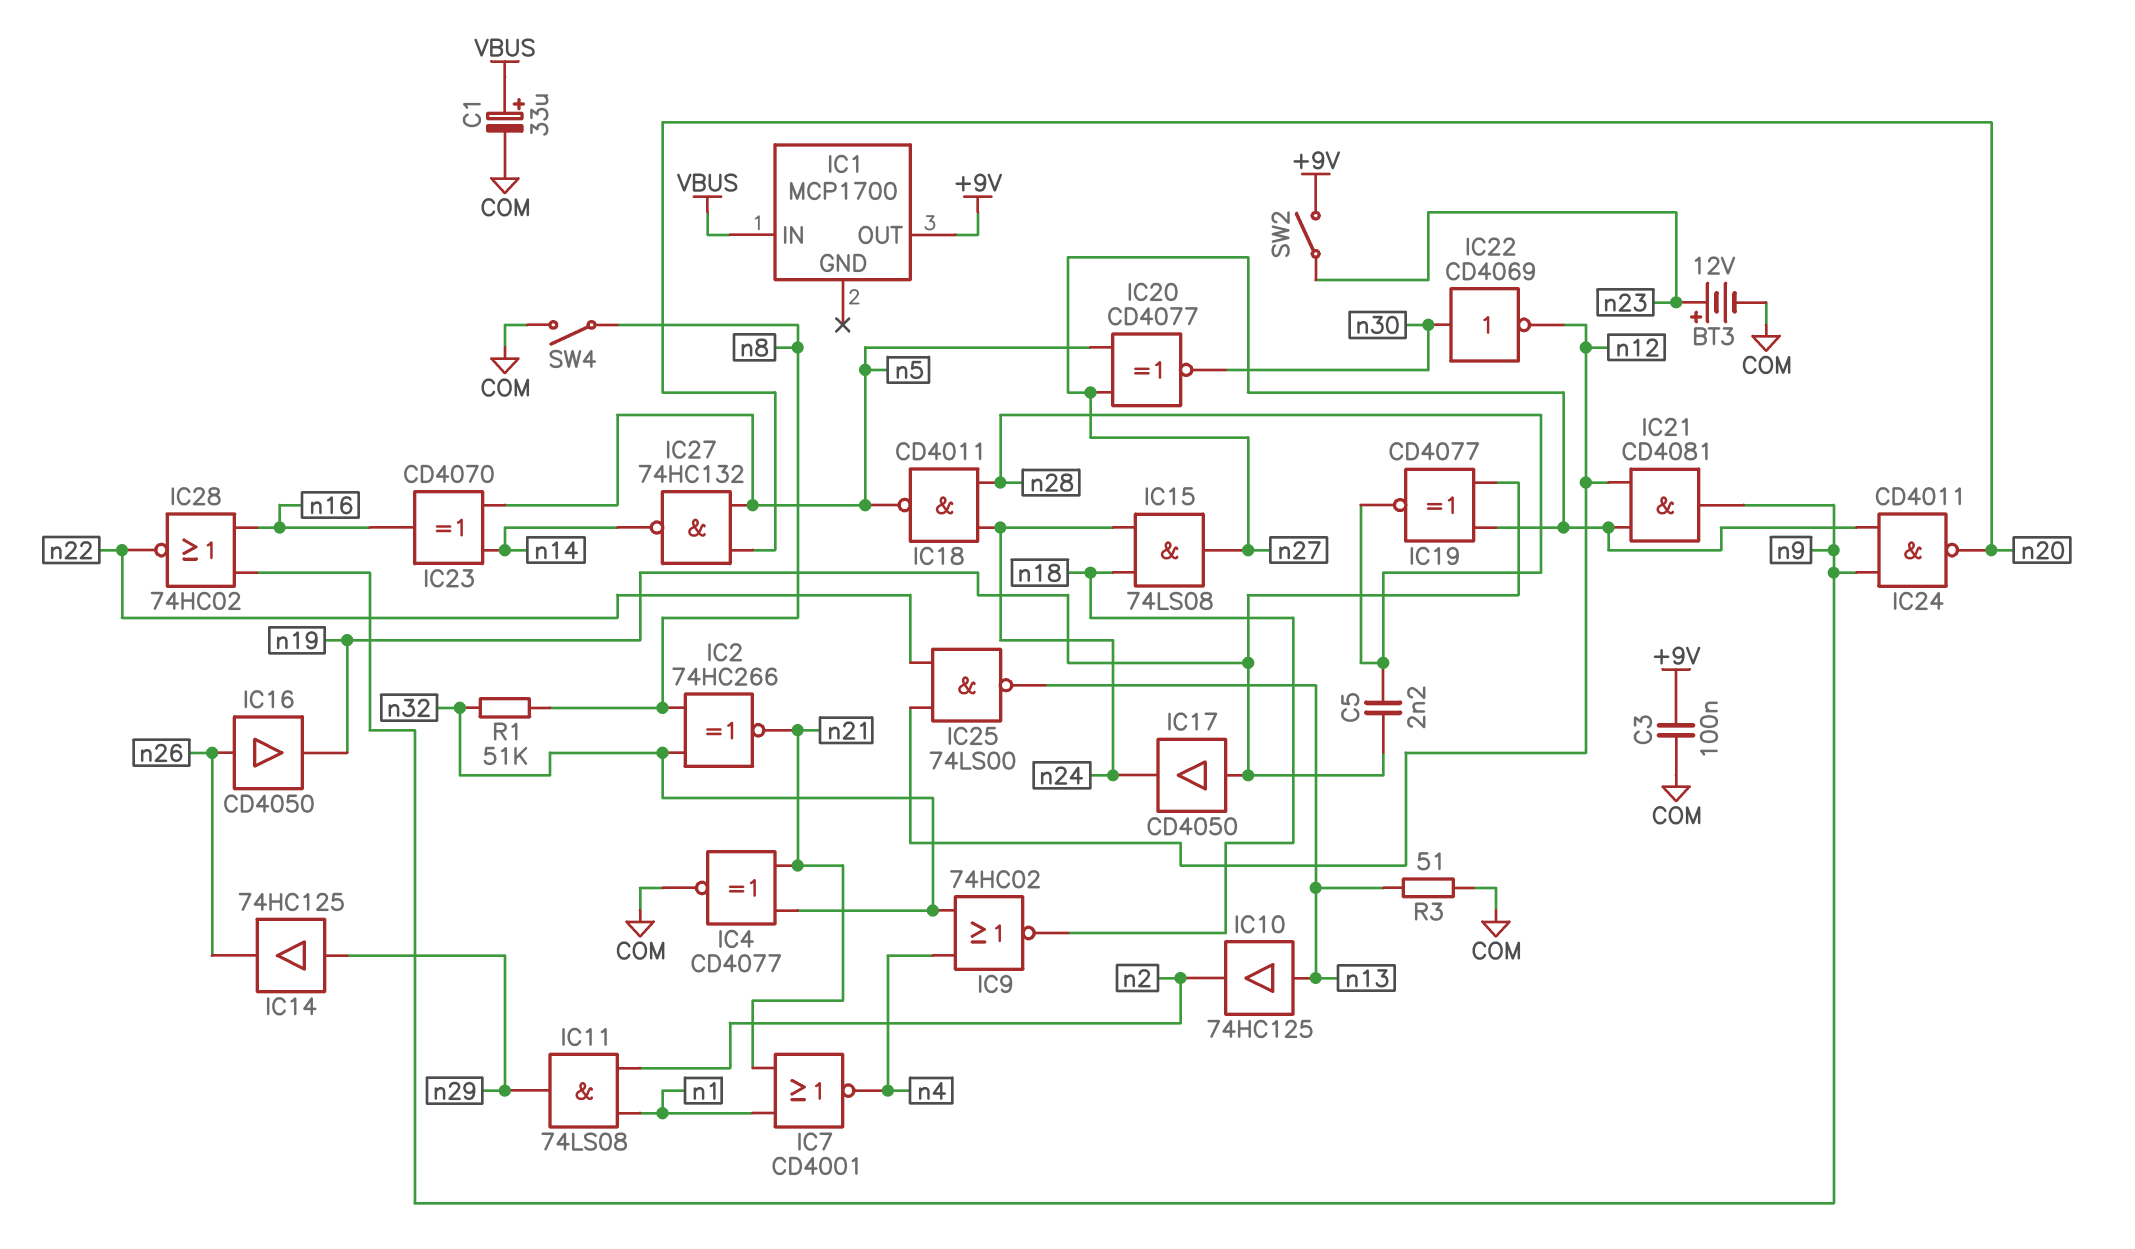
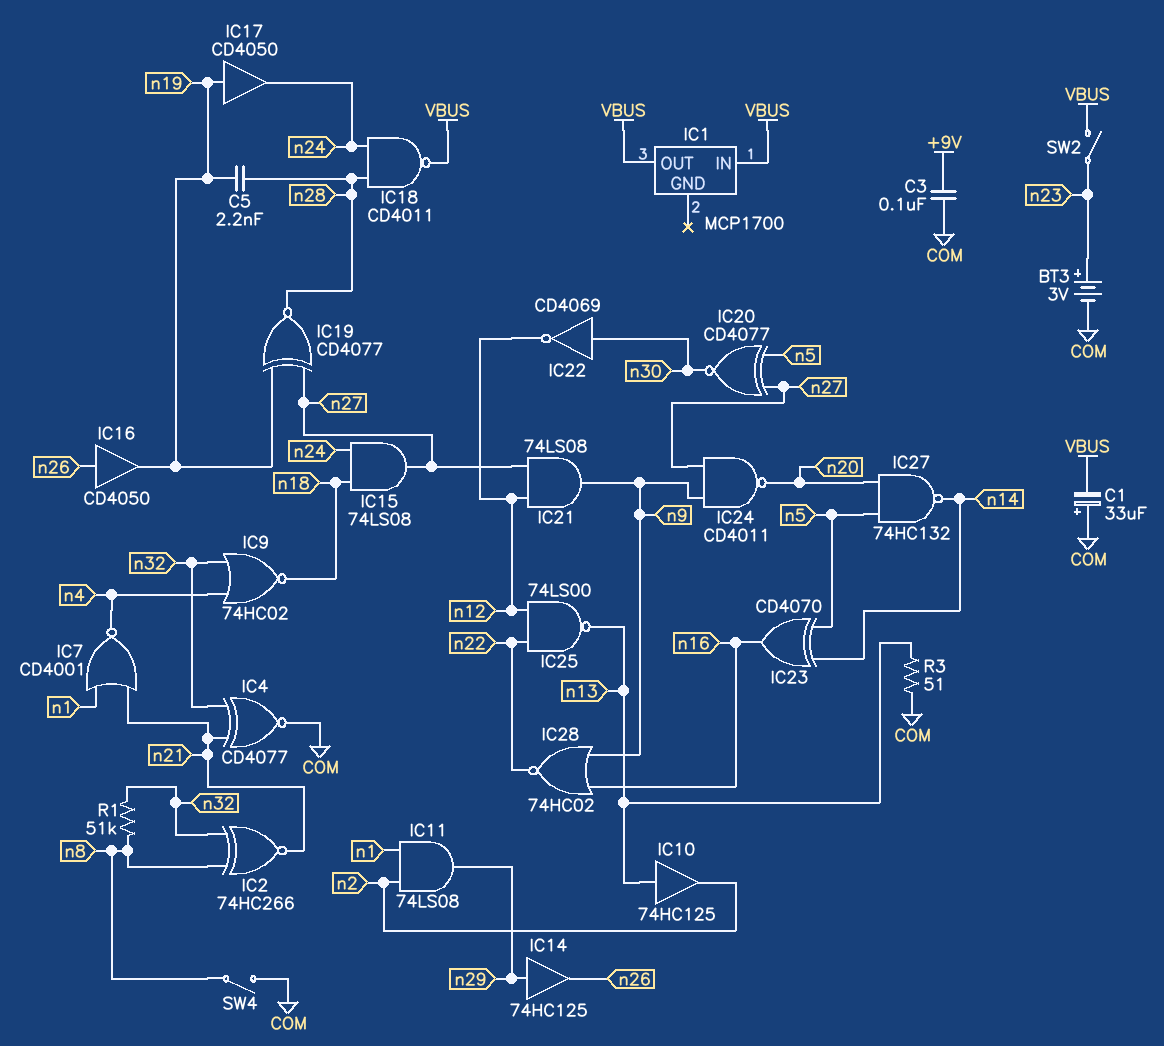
BT3: 12V (plus n23, minus COM) -> 3V (plus n23, minus COM)
C1: 33uF (plus VBUS, minus COM) -> 33uF (plus COM, minus VBUS)
IC1 pin OUT: +9V -> VBUS
IC18: NAND CD4011 (in n24, in n28, out n5) -> NAND CD4011 (in n24, in n28, out VBUS)
IC21: AND CD4081 (in n12, in n27, out n9) -> AND 74LS08 (in n12, in n27, out n9)
SW2: switch (+9V, n23) -> switch (VBUS, n23)

